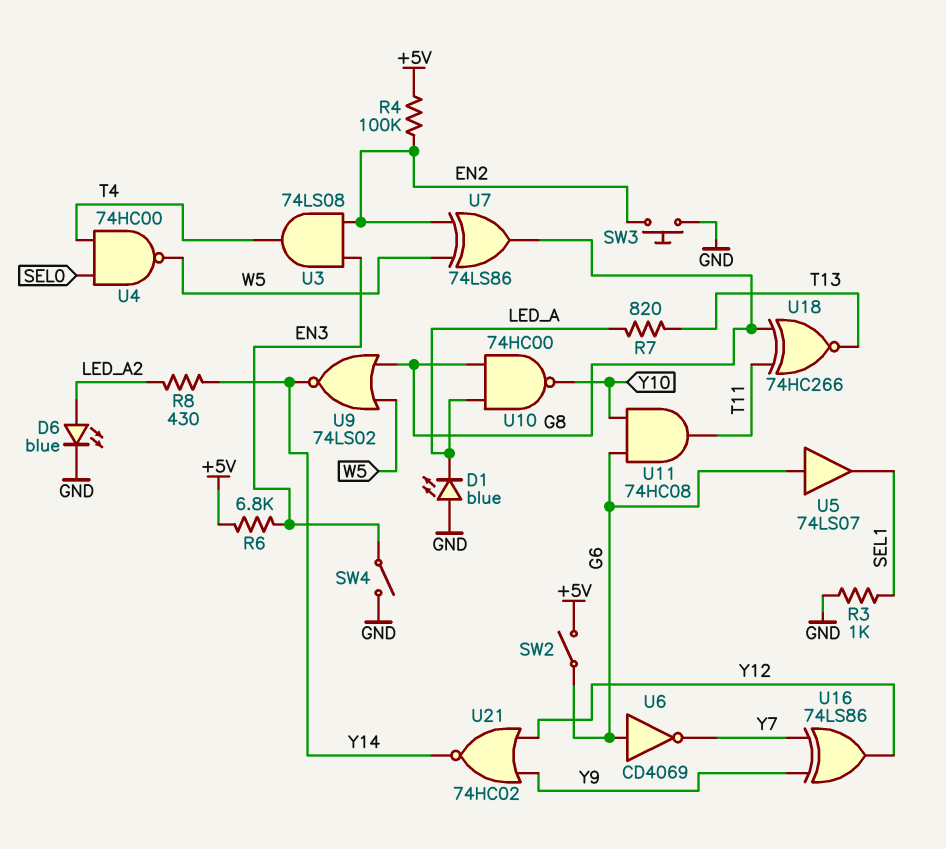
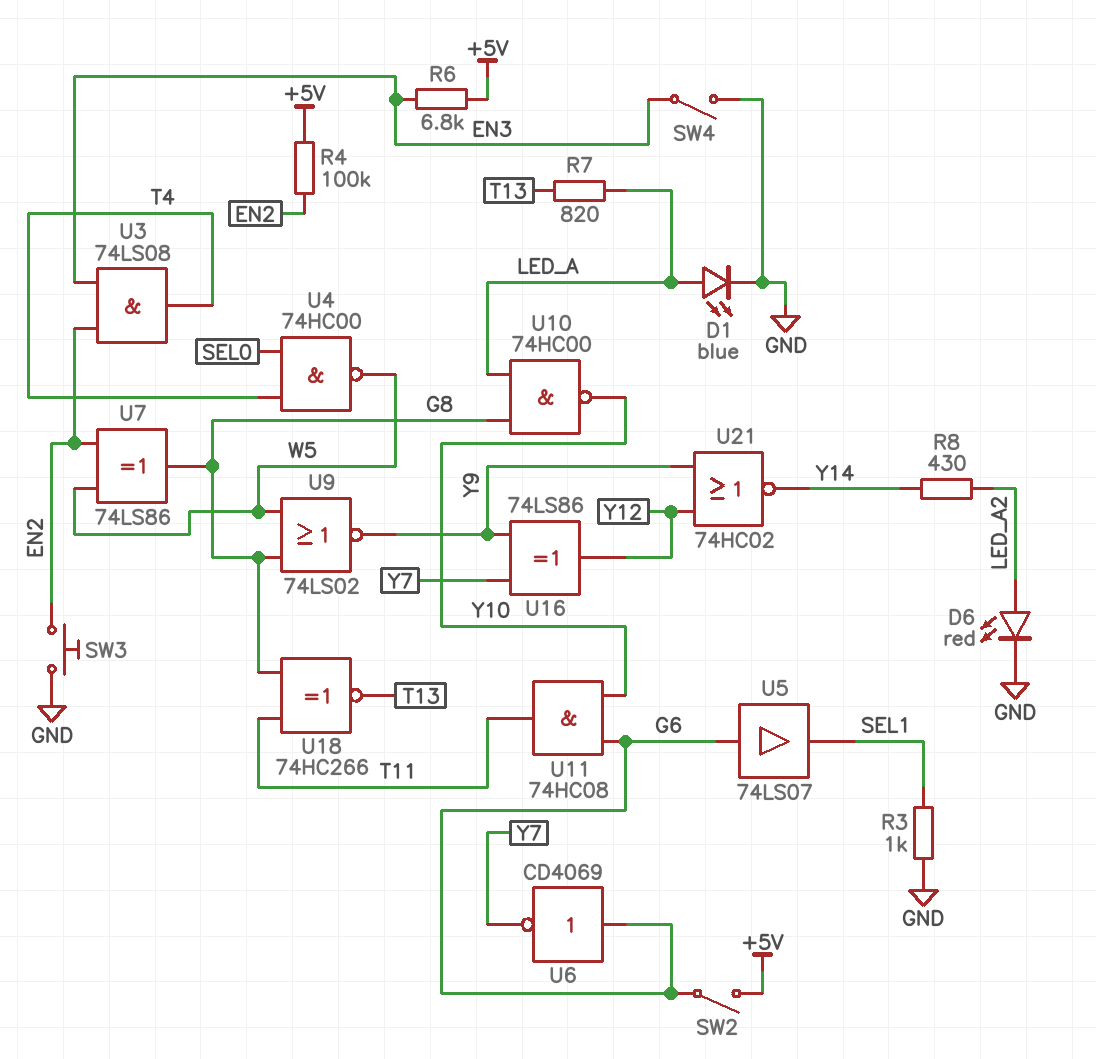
D1: LED blue (A GND, K LED_A) -> LED blue (A LED_A, K GND)
D6: LED blue (A LED_A2, K GND) -> LED red (A LED_A2, K GND)
U9: NOR 74LS02 (in G8, in W5, out Y14) -> NOR 74LS02 (in G8, in W5, out Y9)

